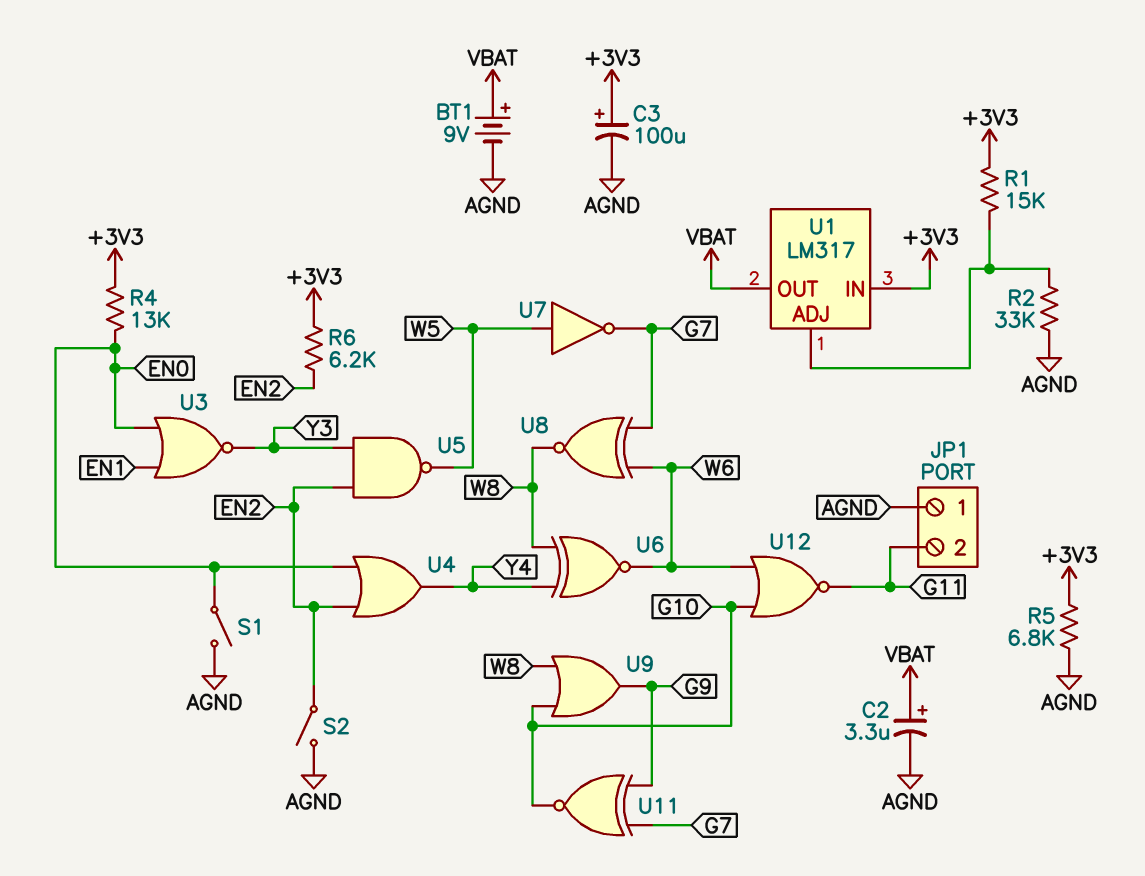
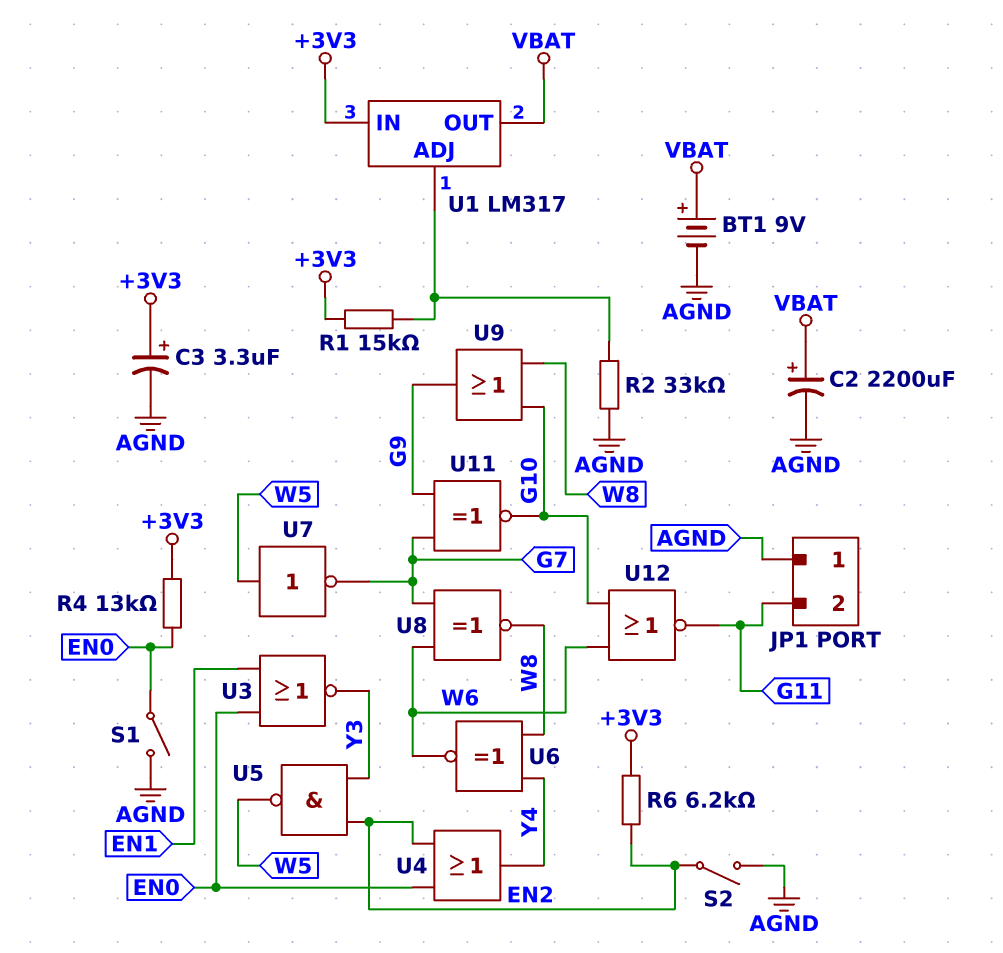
C2: 3.3uF (plus VBAT, minus AGND) -> 2200uF (plus VBAT, minus AGND)
C3: 100uF (plus +3V3, minus AGND) -> 3.3uF (plus +3V3, minus AGND)
R5: 6.8k (+3V3, AGND) -> none

